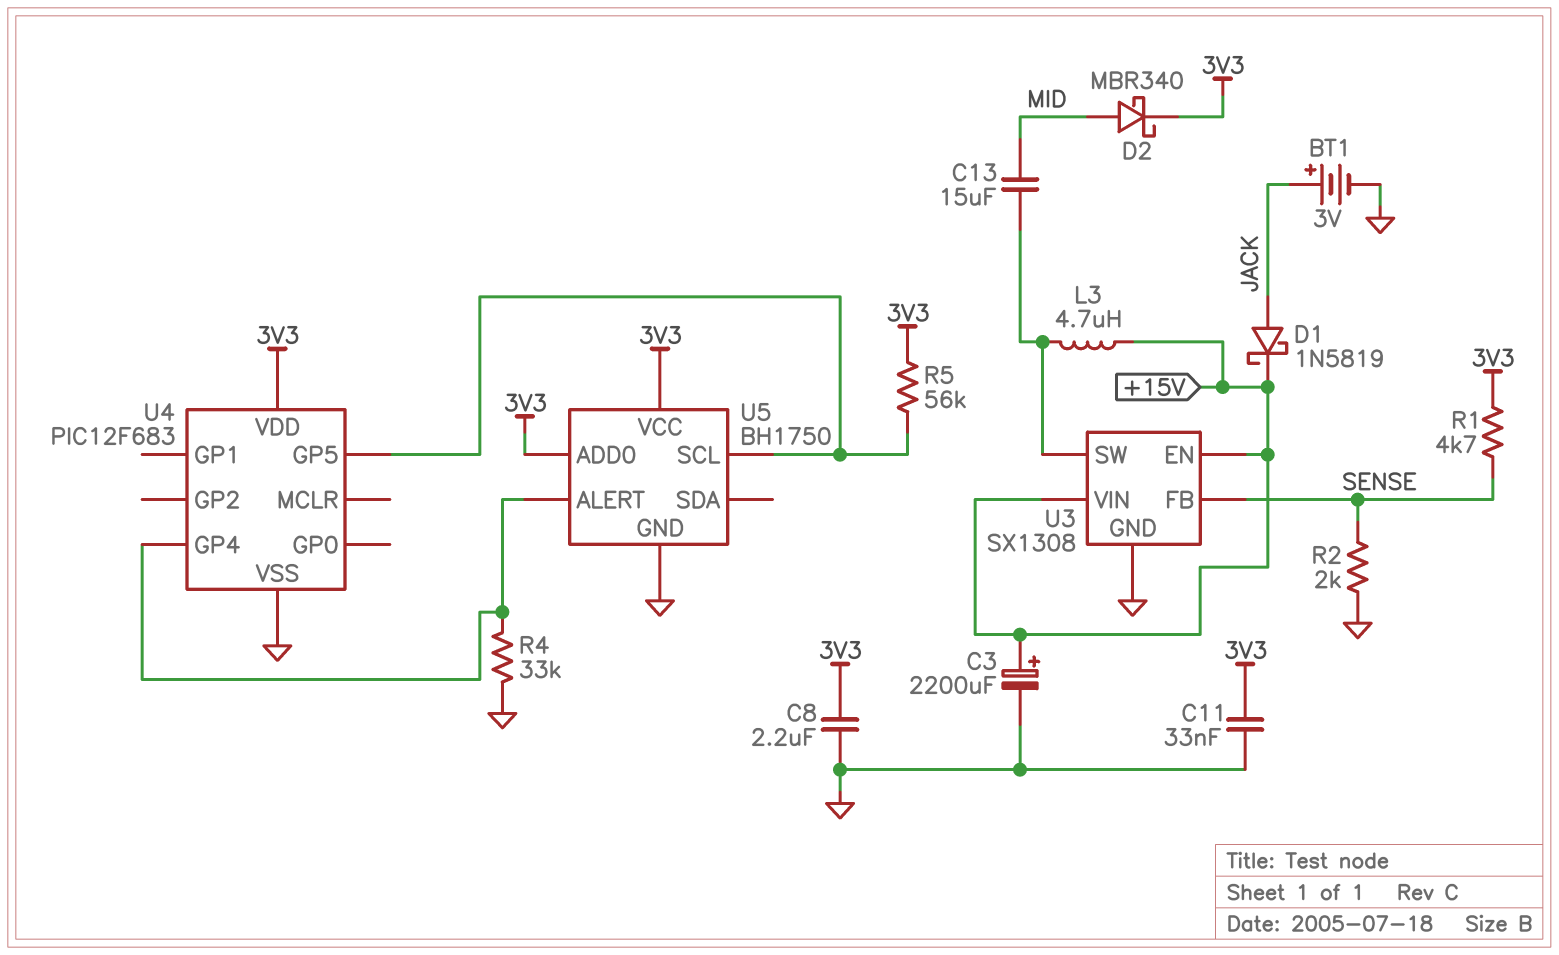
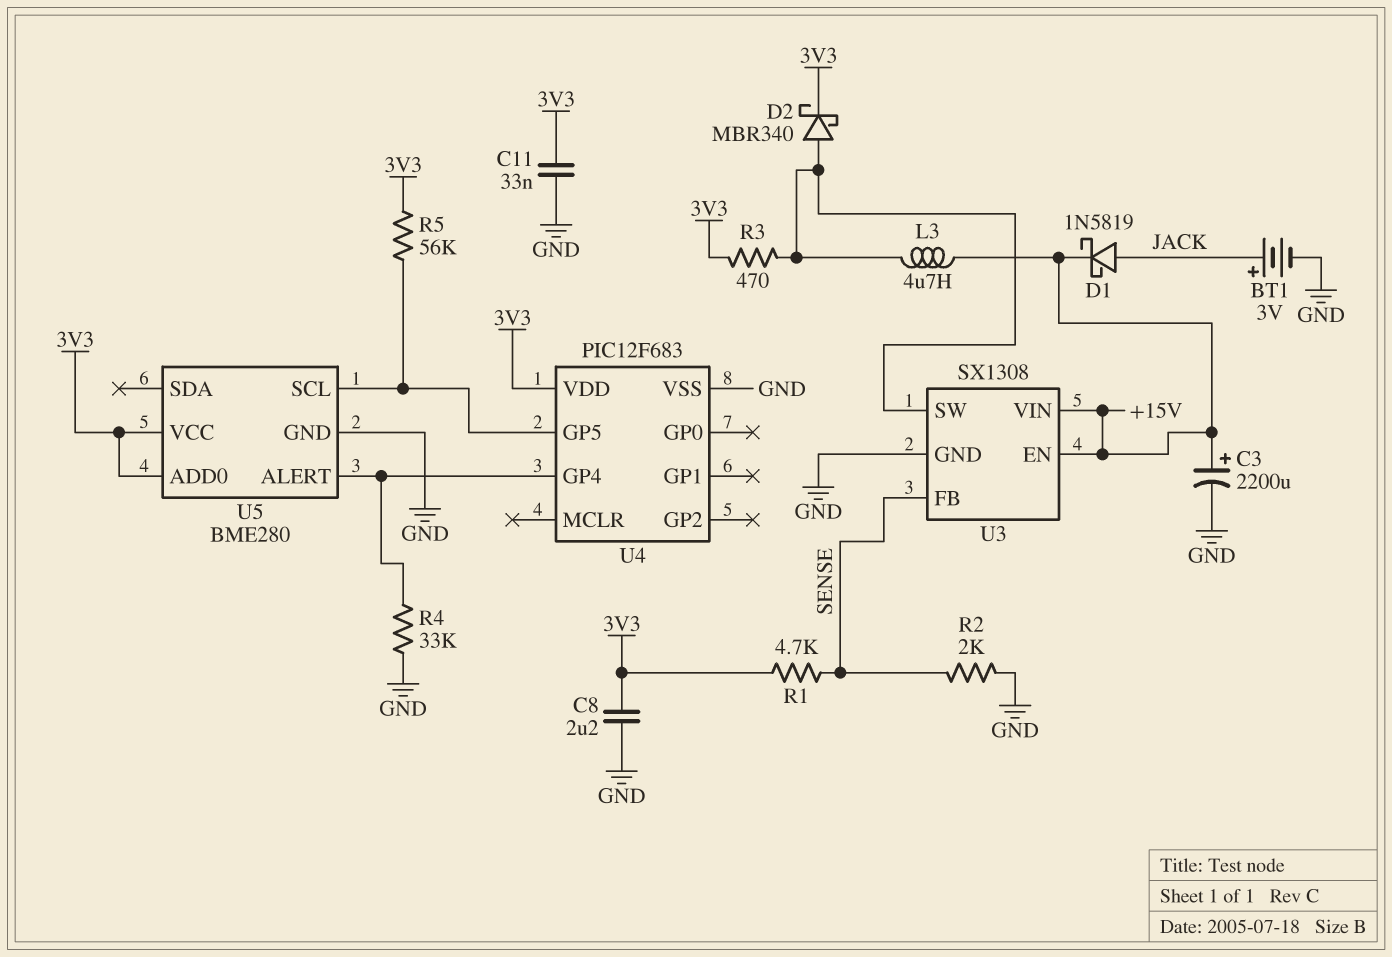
C13: 15uF (MID, U3/SW) -> none
D2: schottky MBR340 (A MID, K 3V3) -> schottky MBR340 (A U3/SW, K 3V3)
R3: none -> 470 (3V3, U3/SW)
U5: BH1750 -> BME280

